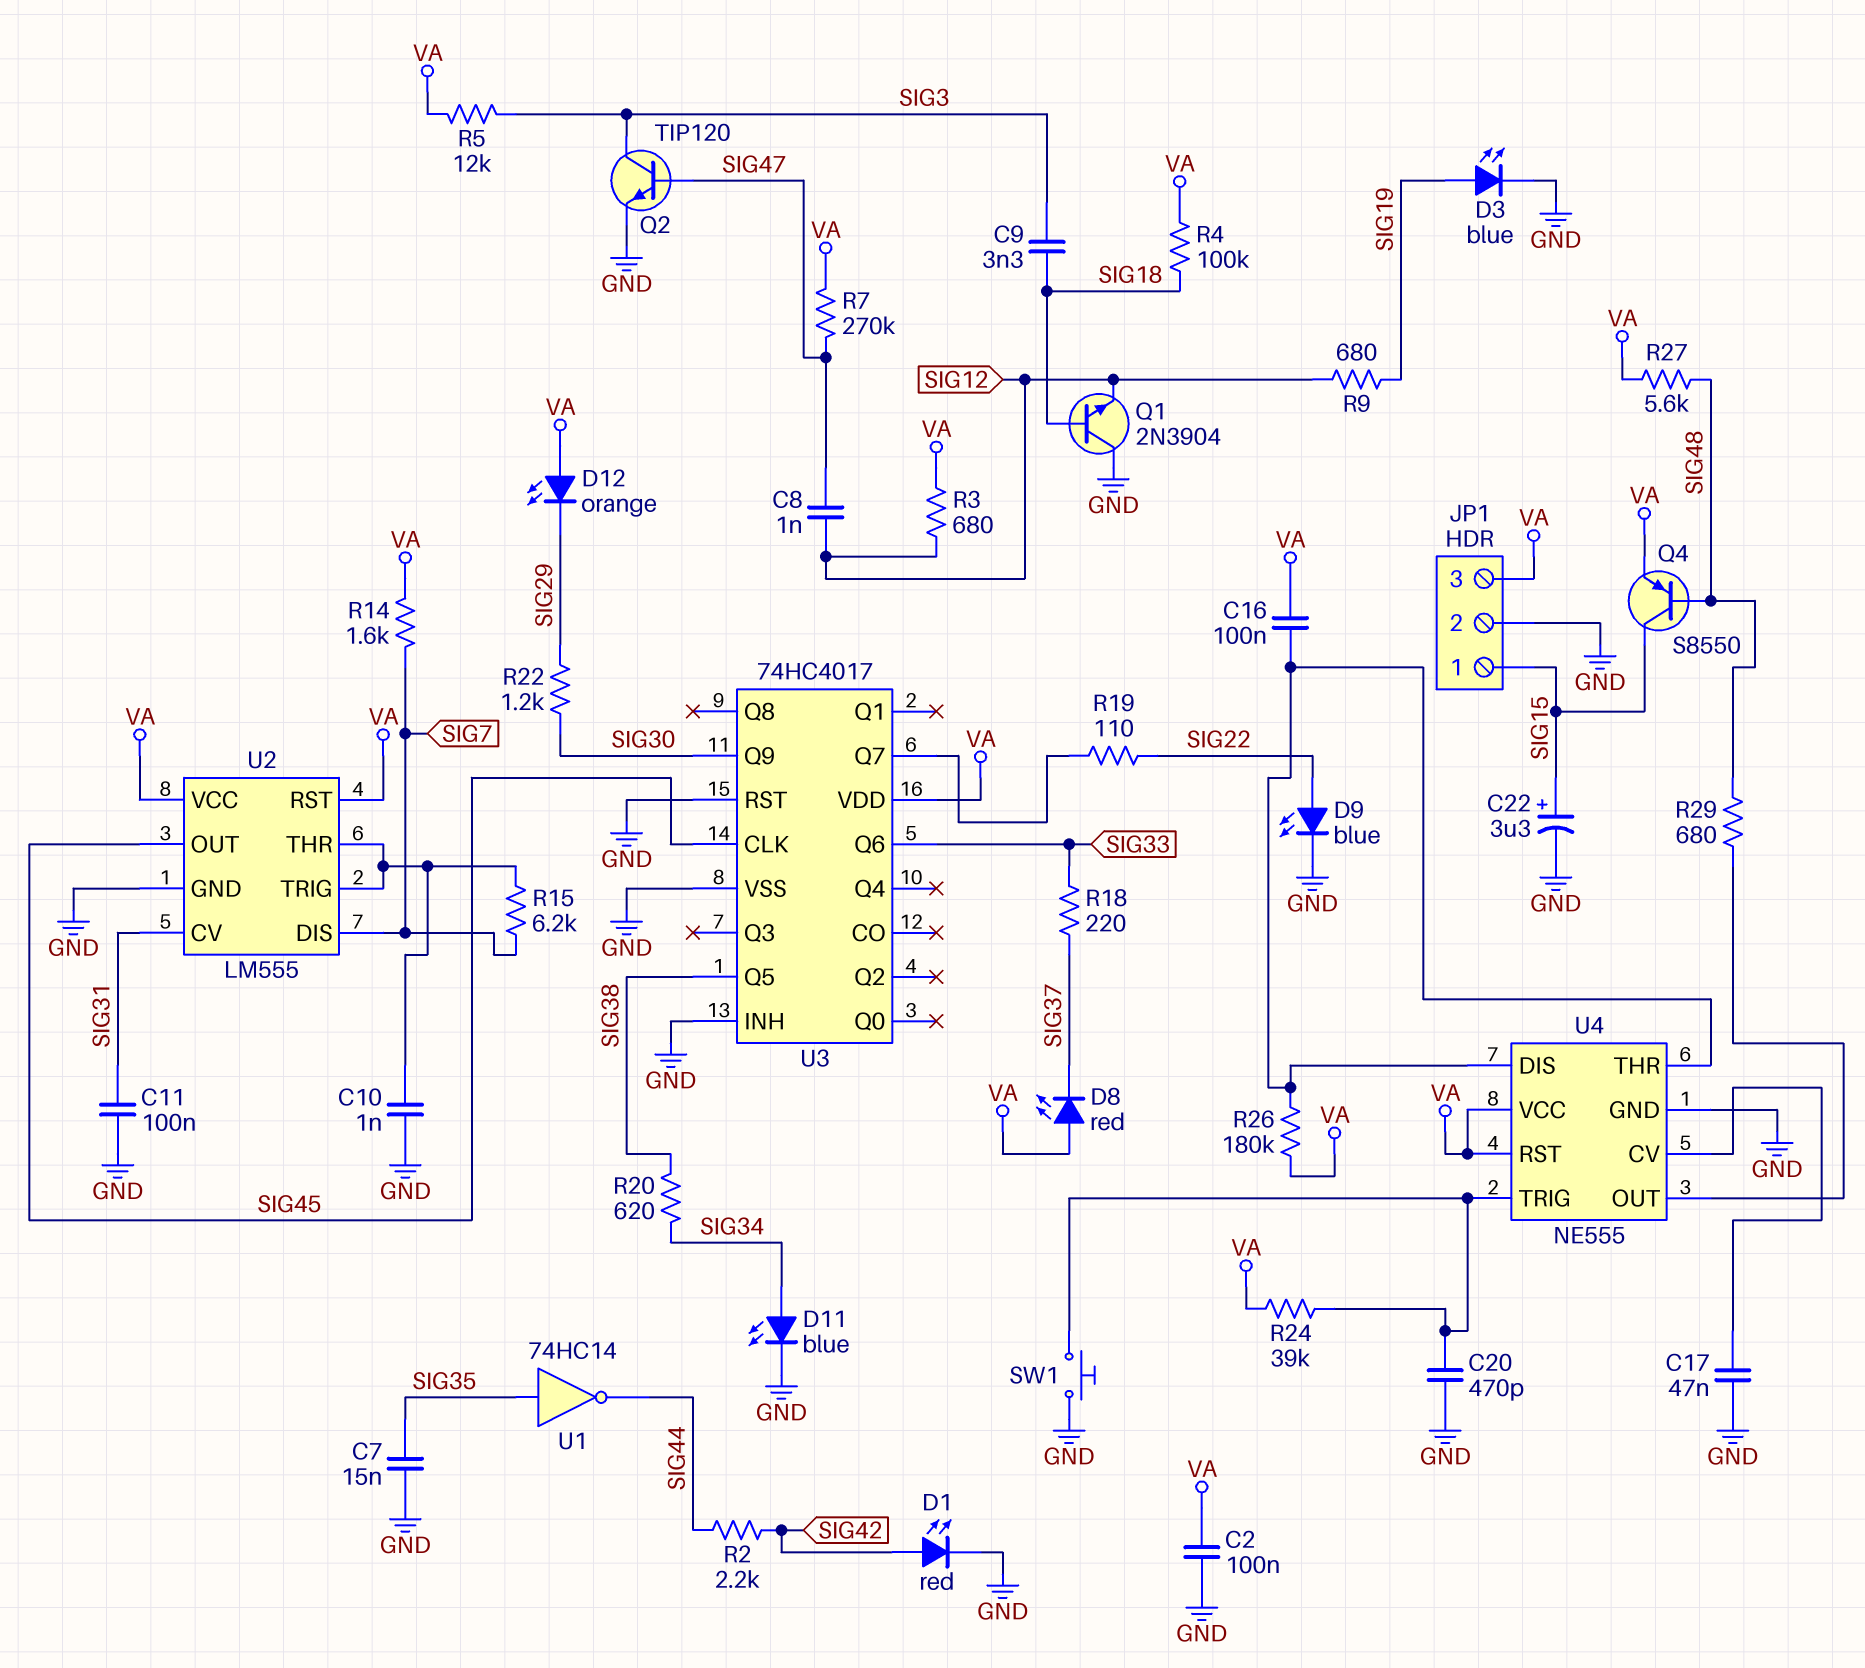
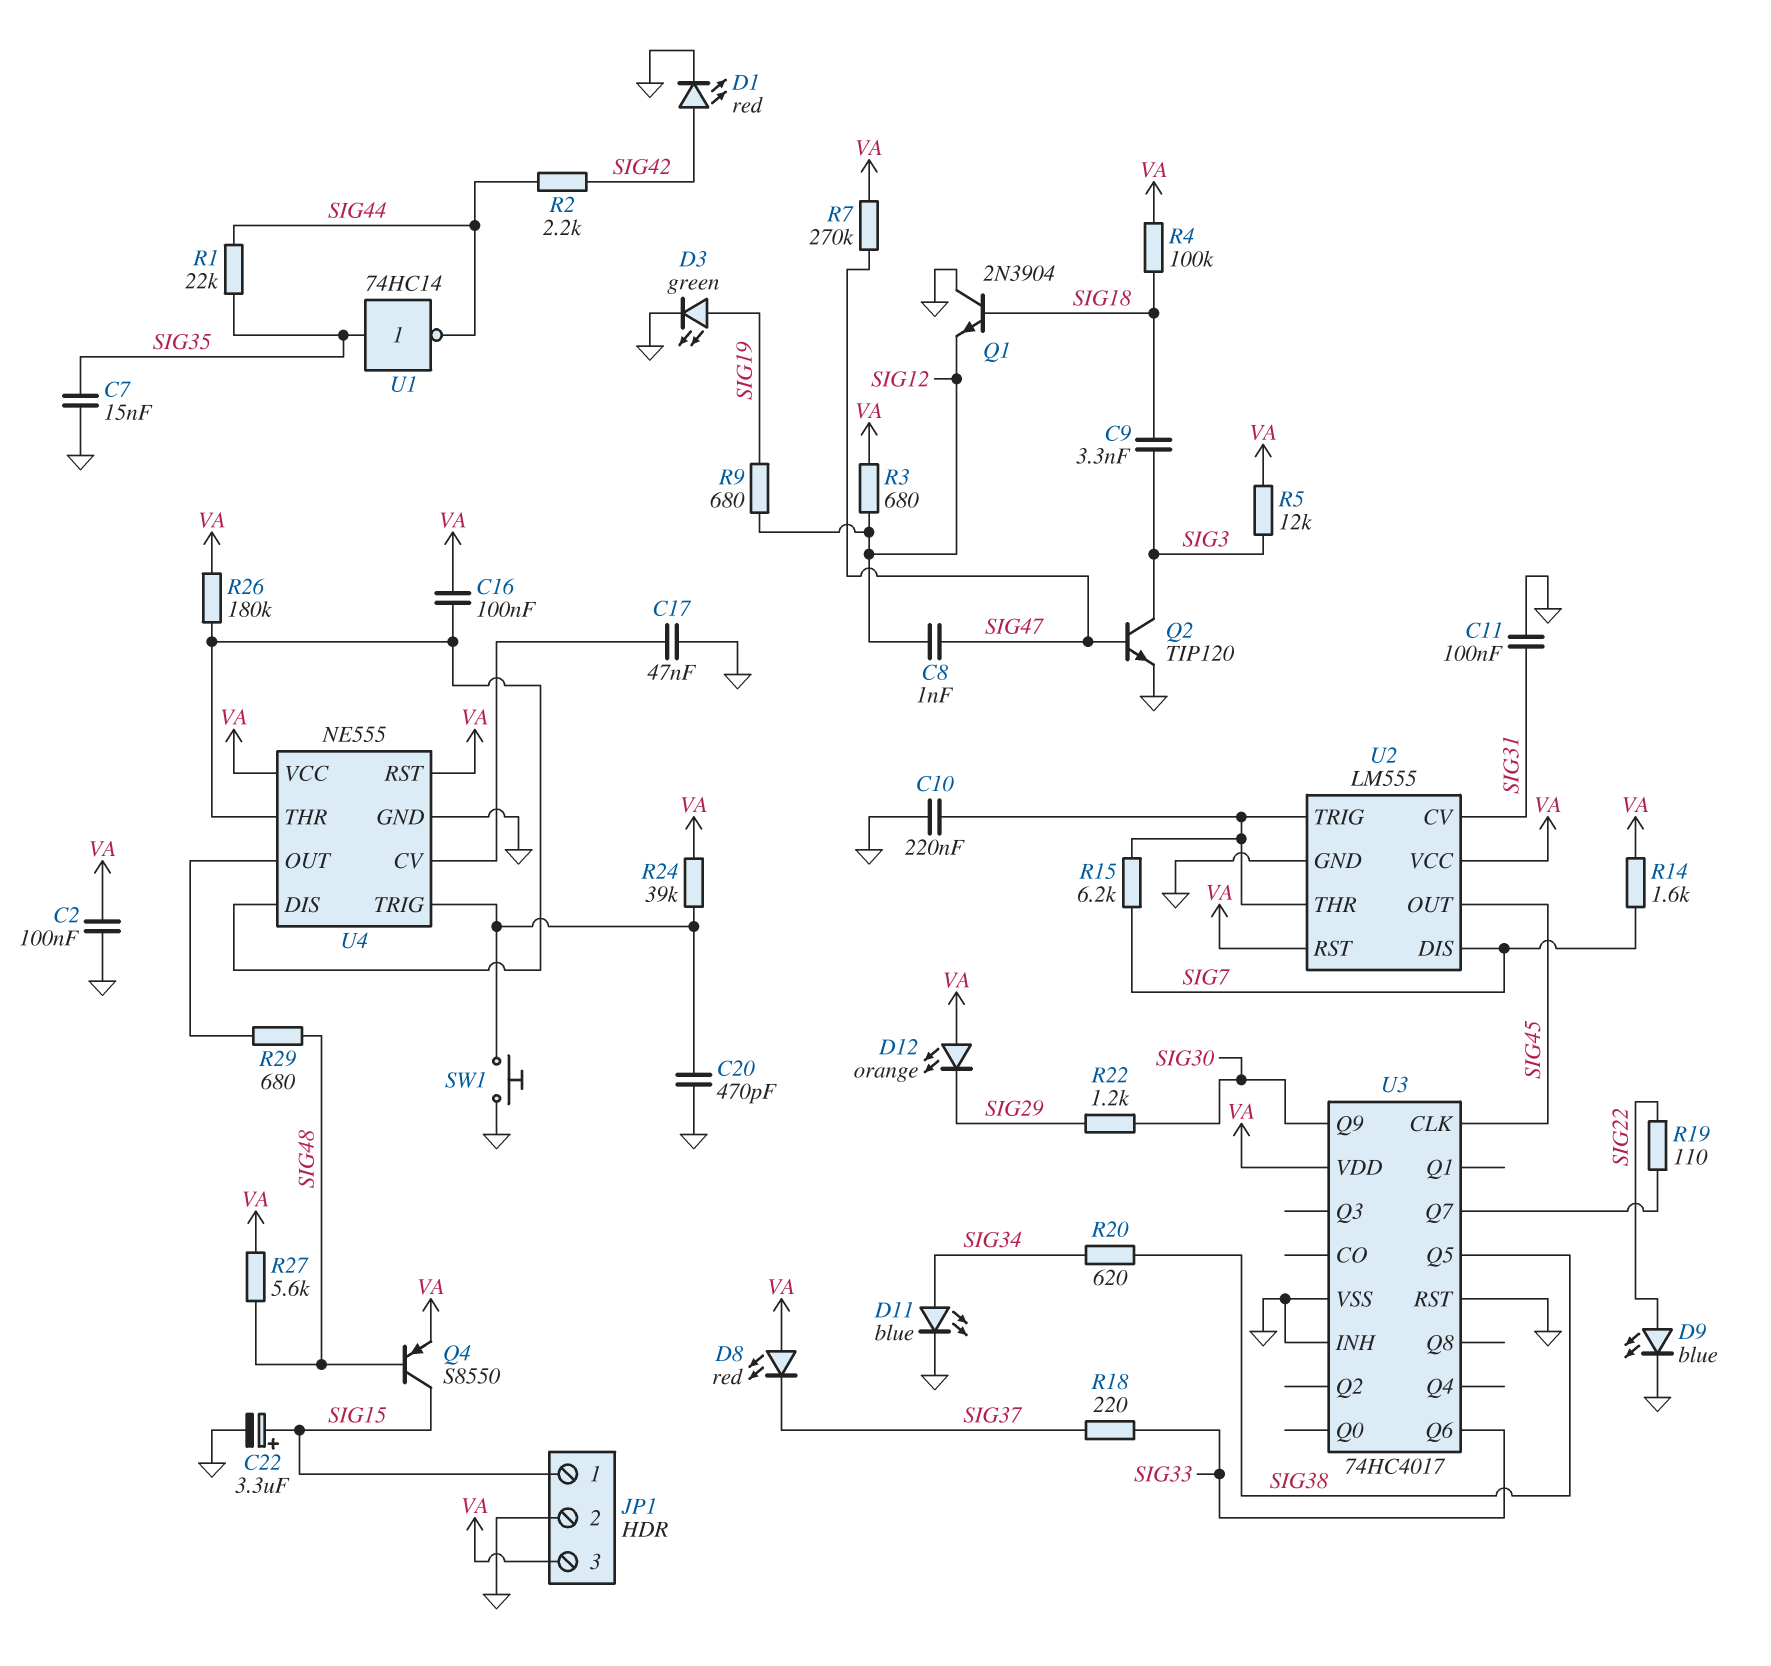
C10: 1nF (GND, U2/THR) -> 220nF (GND, U2/THR)
D3: LED blue (A SIG19, K GND) -> LED green (A SIG19, K GND)
R1: none -> 22k (SIG35, SIG44)

